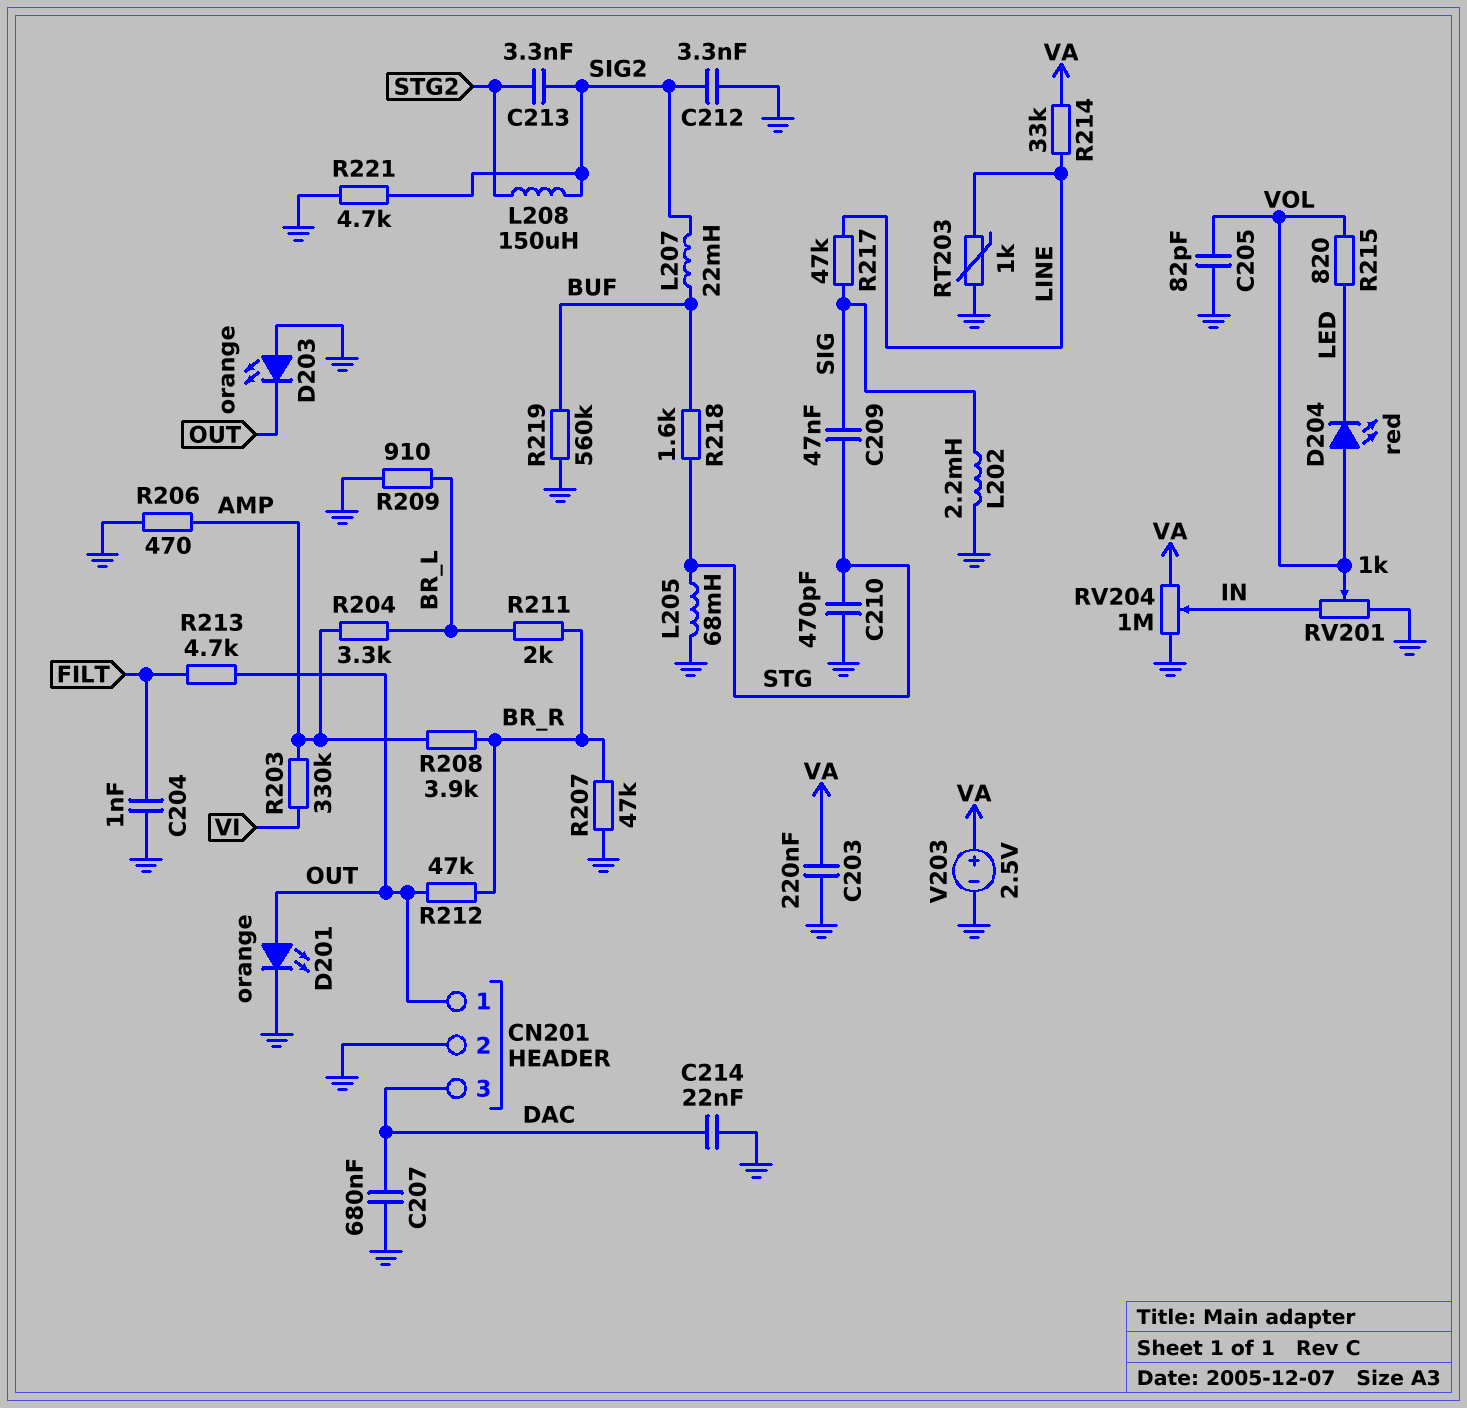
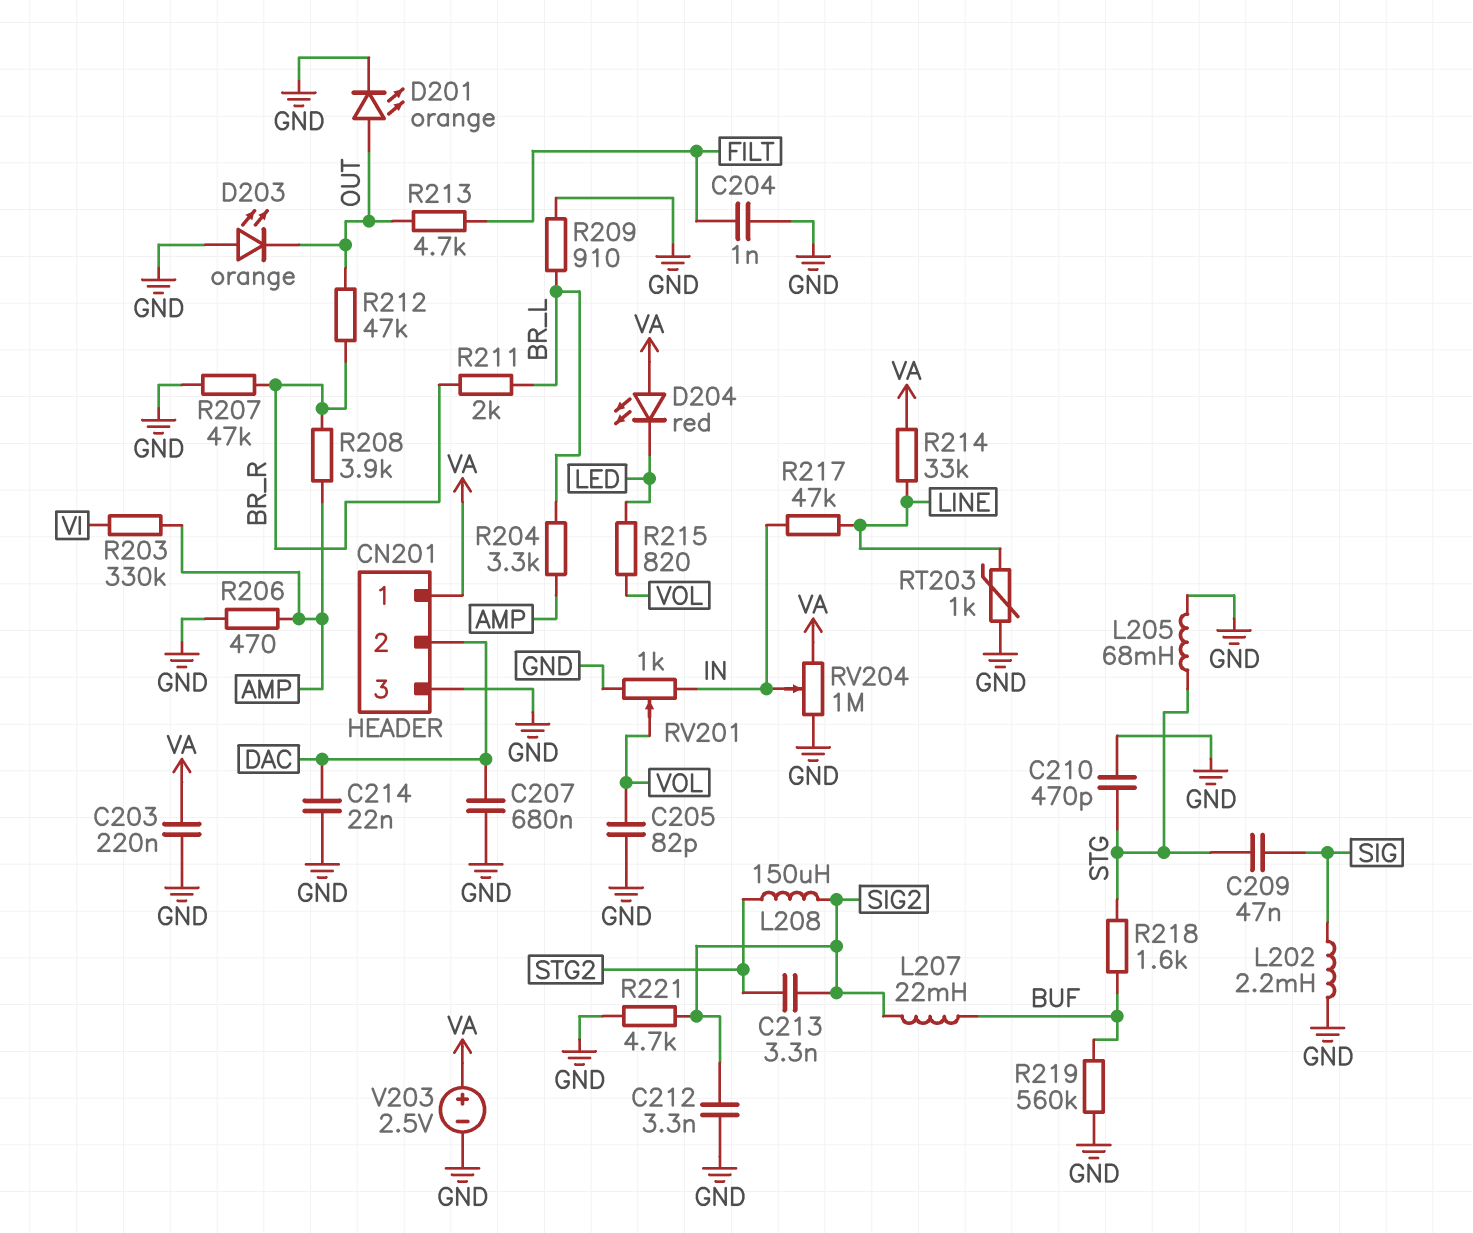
CN201 pin 1: OUT -> VA
CN201 pin 2: GND -> DAC
CN201 pin 3: DAC -> GND
D204: LED red (A VOL, K LED) -> LED red (A VA, K LED)
R217: 47k (LINE, SIG) -> 47k (IN, LINE)

